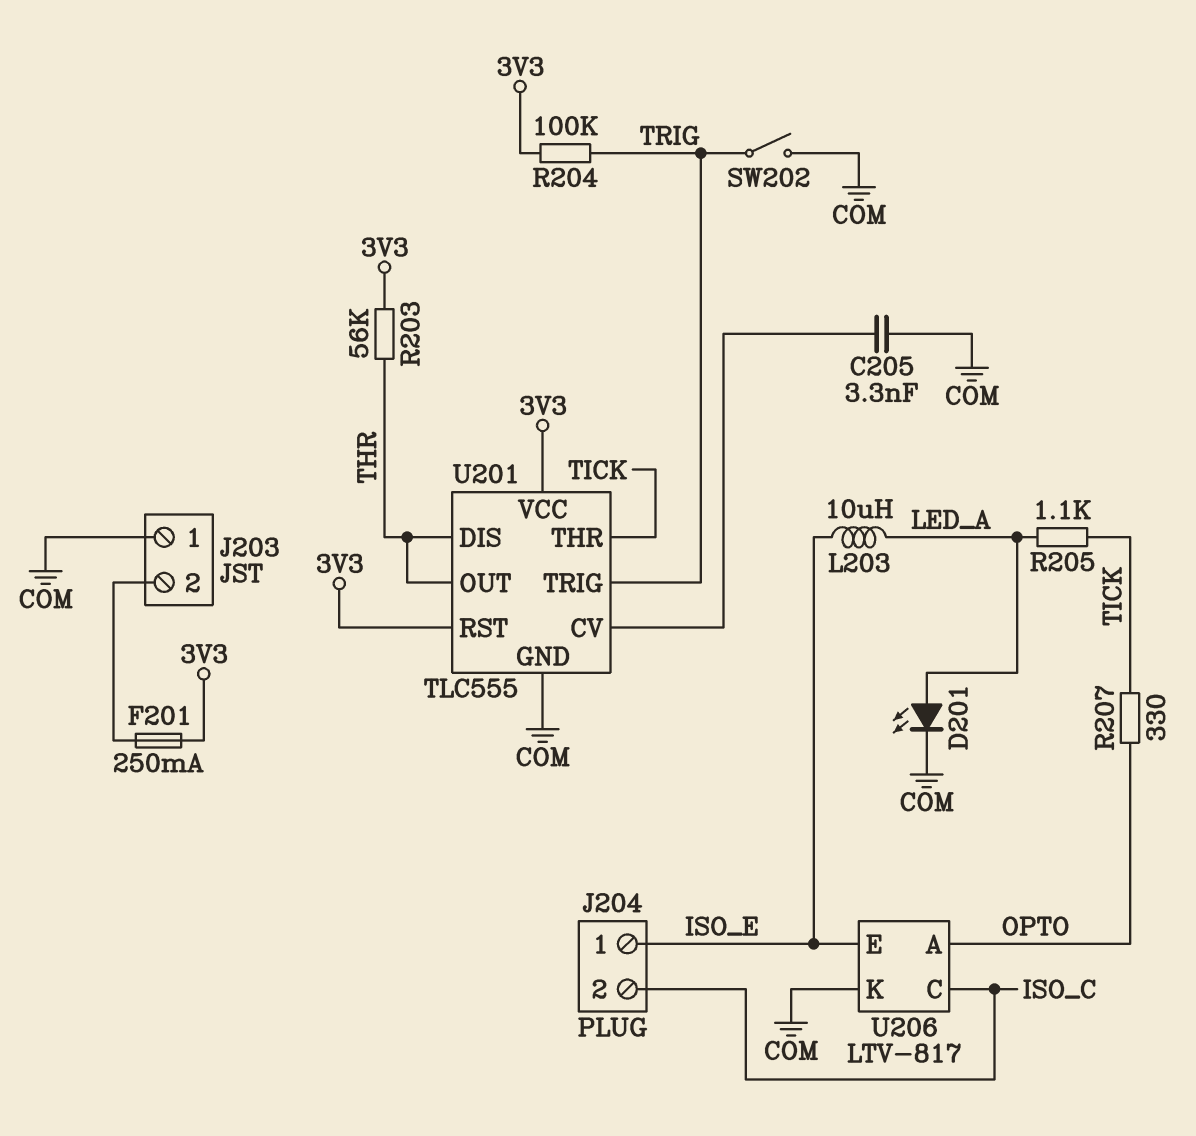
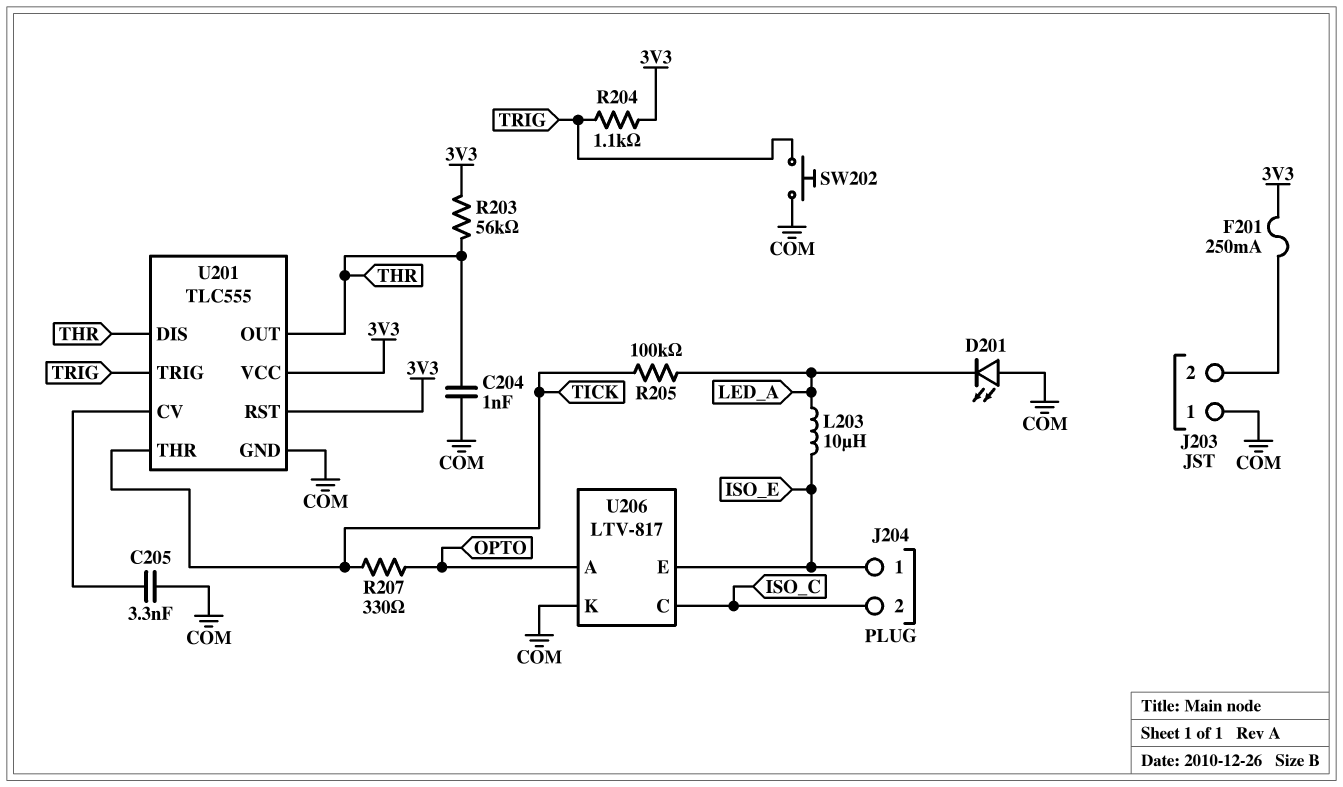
C204: none -> 1nF (COM, THR)
D201: LED (A LED_A, K COM) -> LED (A COM, K LED_A)
R204: 100k (3V3, TRIG) -> 1.1k (3V3, TRIG)
R205: 1.1k (LED_A, TICK) -> 100k (LED_A, TICK)
SW202: switch (COM, TRIG) -> button (COM, TRIG)

